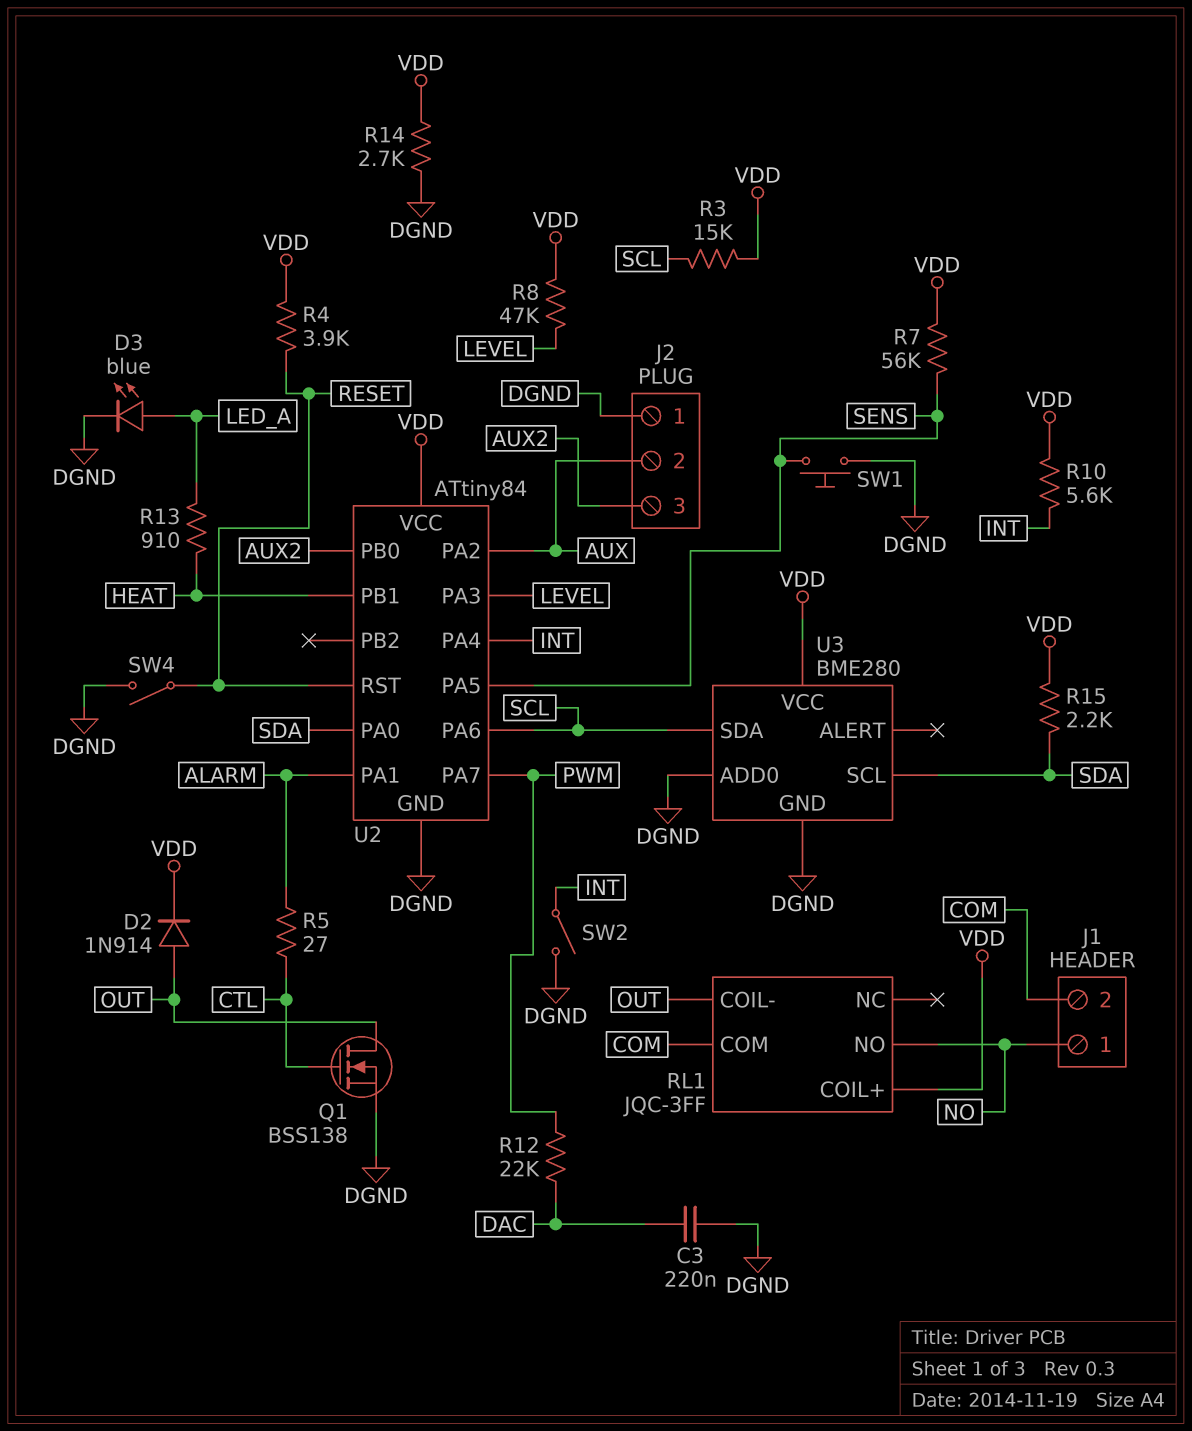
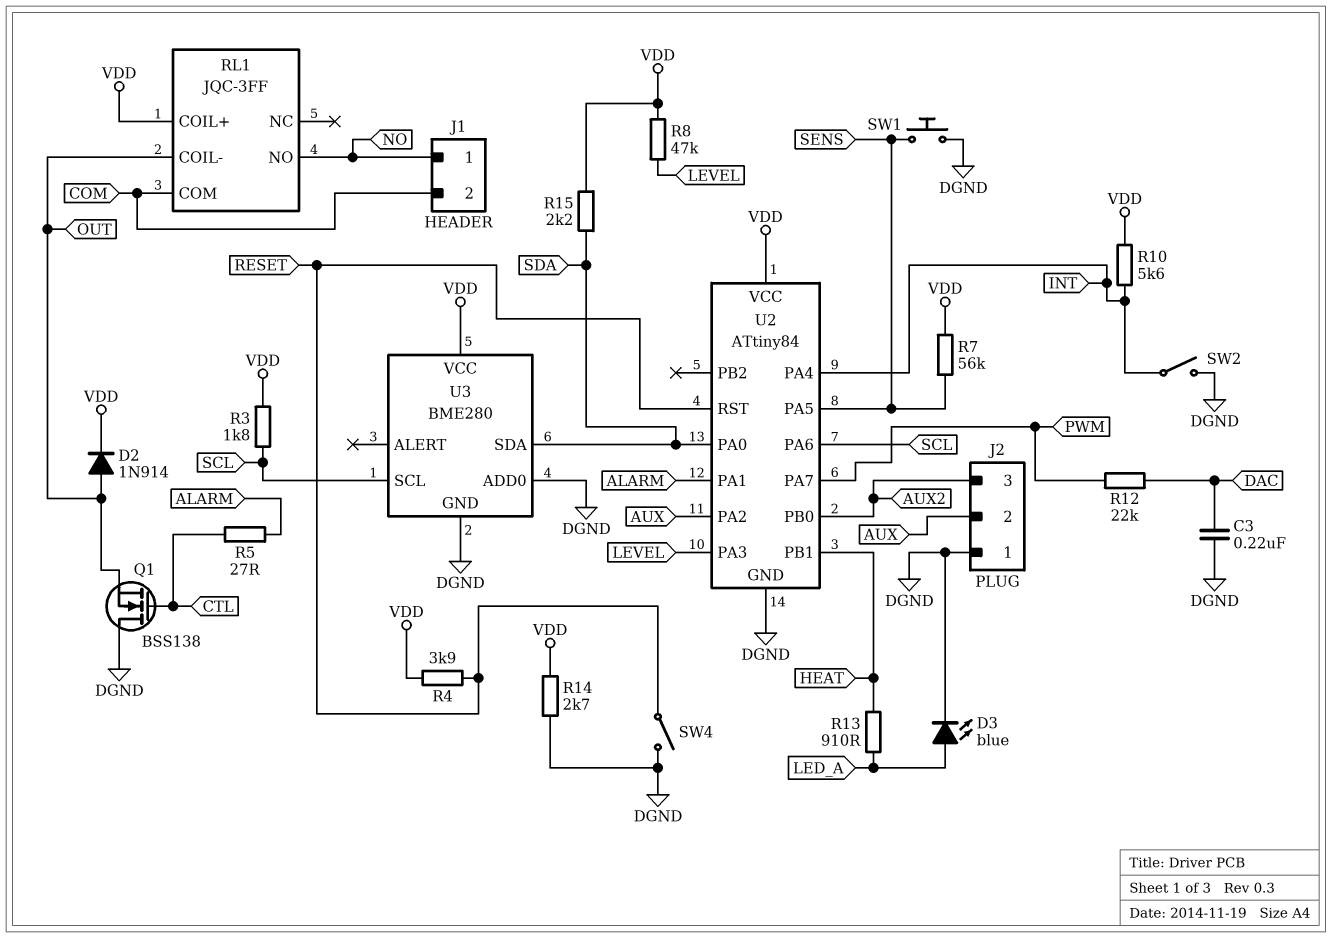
Q1: NMOS BSS138 (G CTL, D OUT, S DGND) -> NMOS BSS138 (G CTL, D DGND, S OUT)
R3: 15k (SCL, VDD) -> 1.8k (SCL, VDD)
U3 pin SCL: SDA -> SCL
U3 pin SDA: SCL -> SDA

